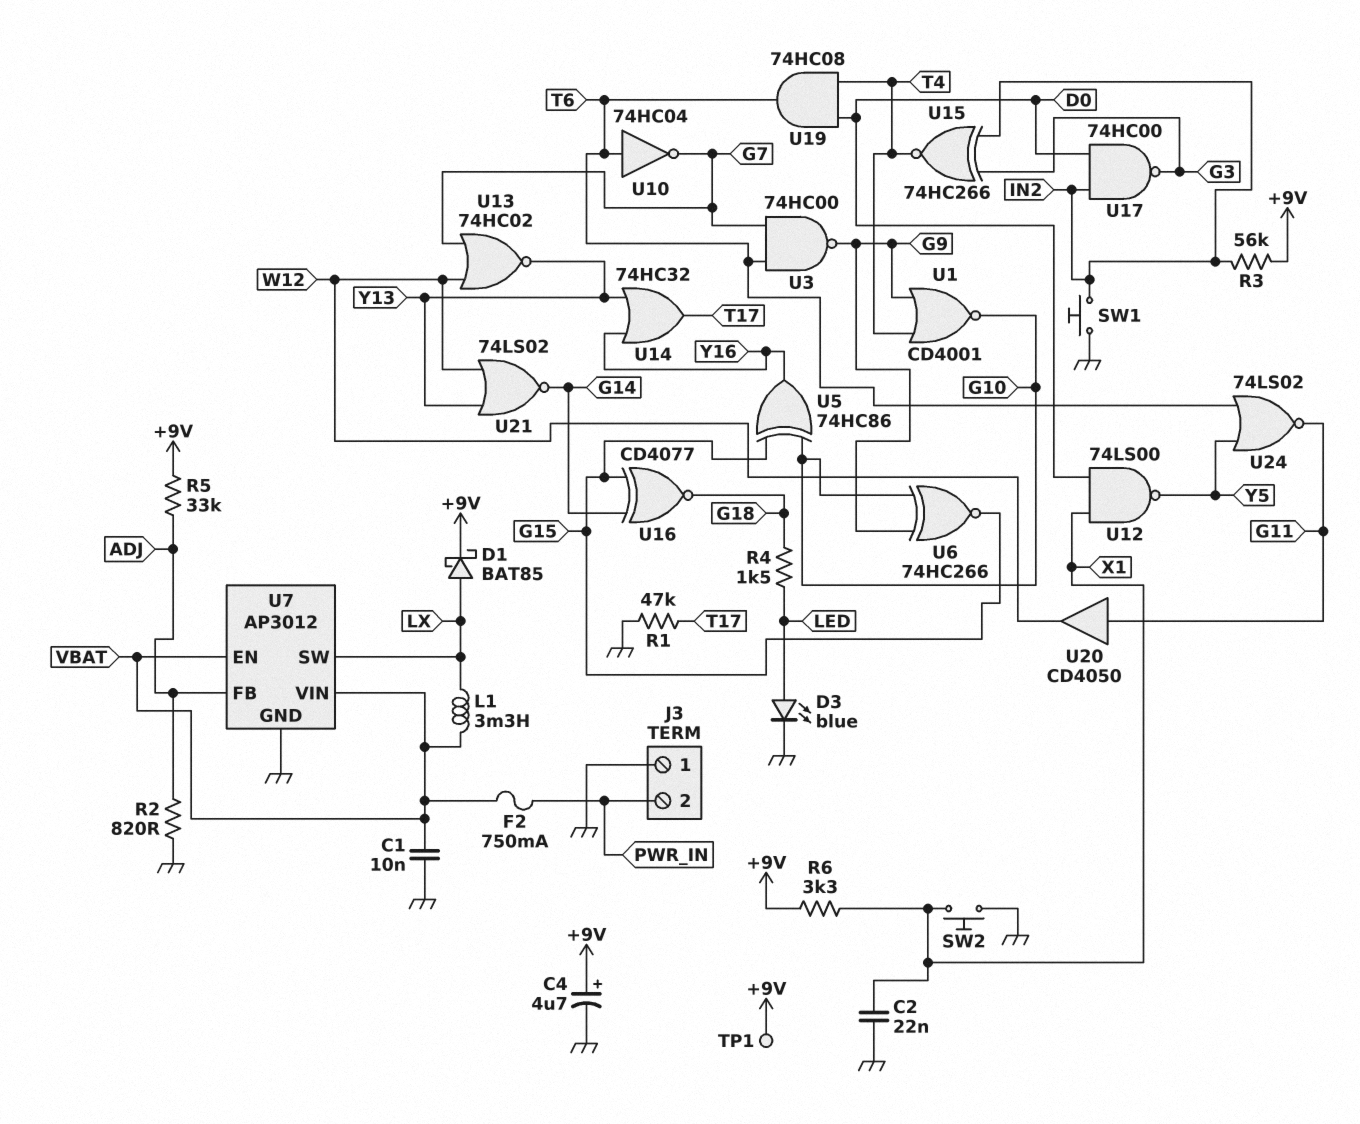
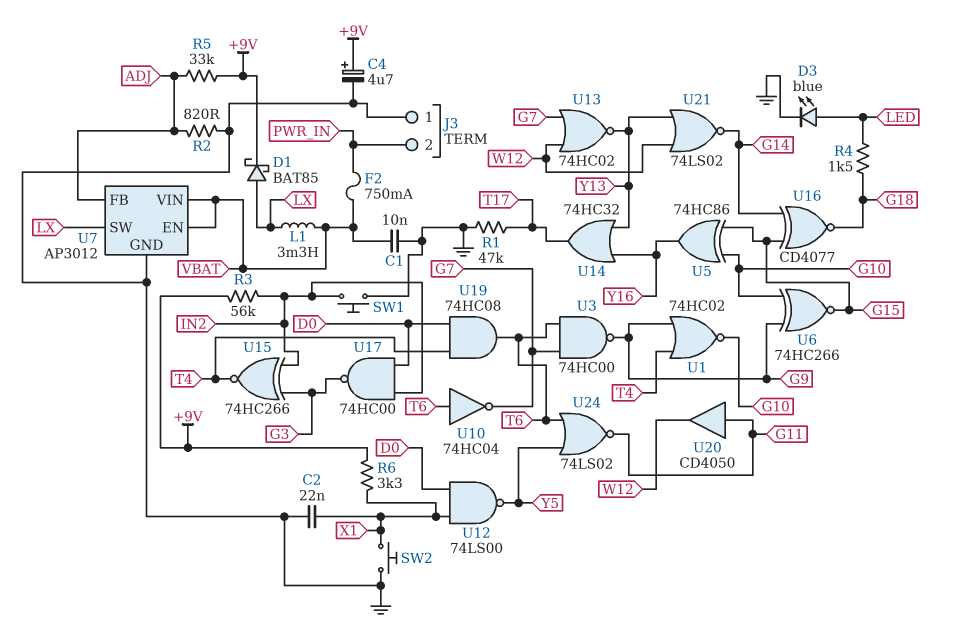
TP1: test point (+9V) -> none
U1: NOR CD4001 (in G9, in T4, out G10) -> NOR 74HC02 (in G9, in T4, out G10)

